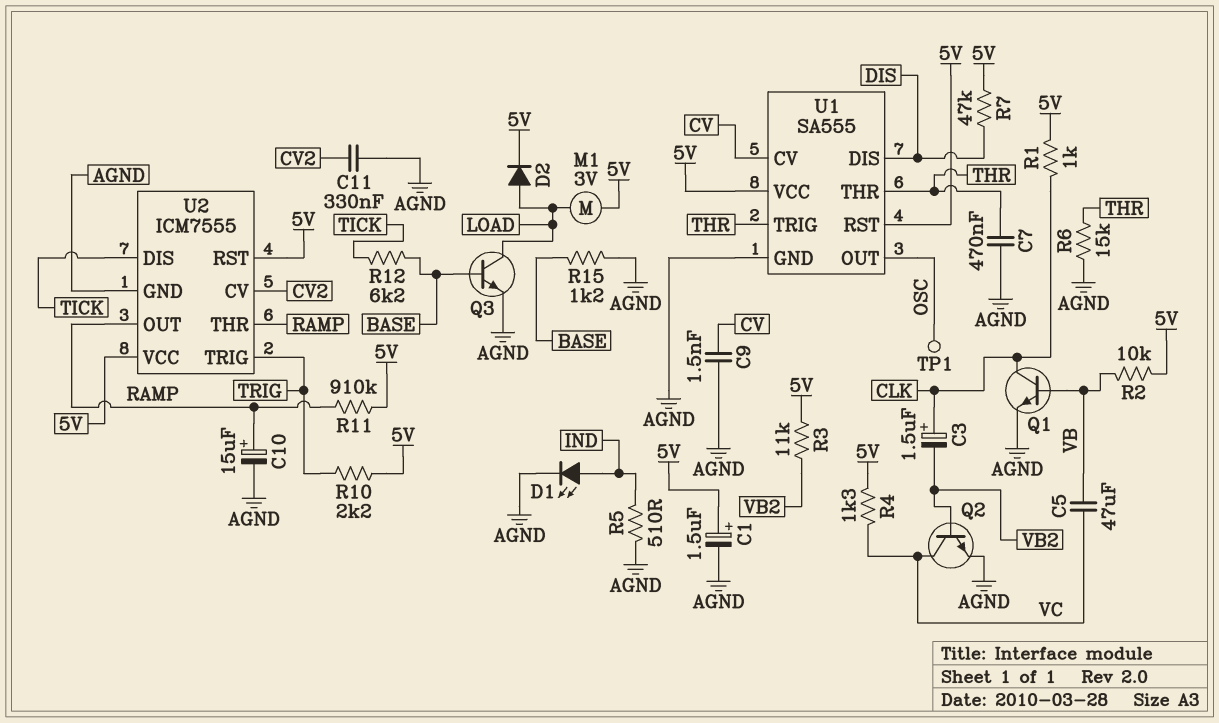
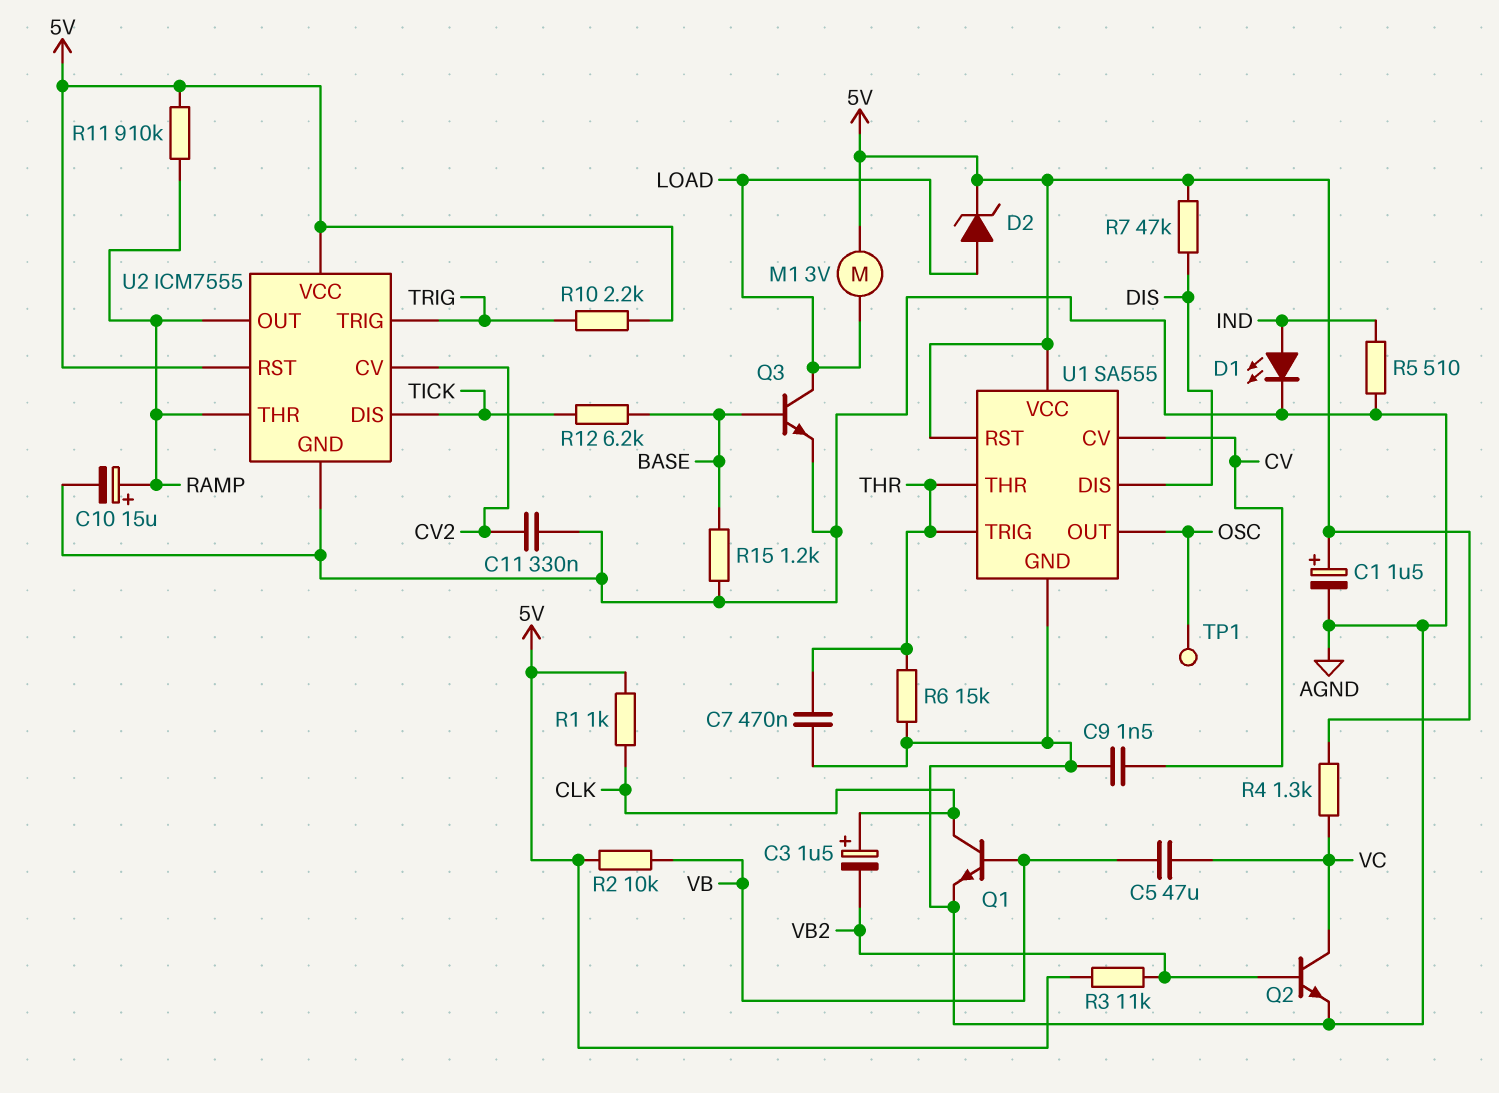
D2: diode (A LOAD, K 5V) -> zener (A LOAD, K 5V)

